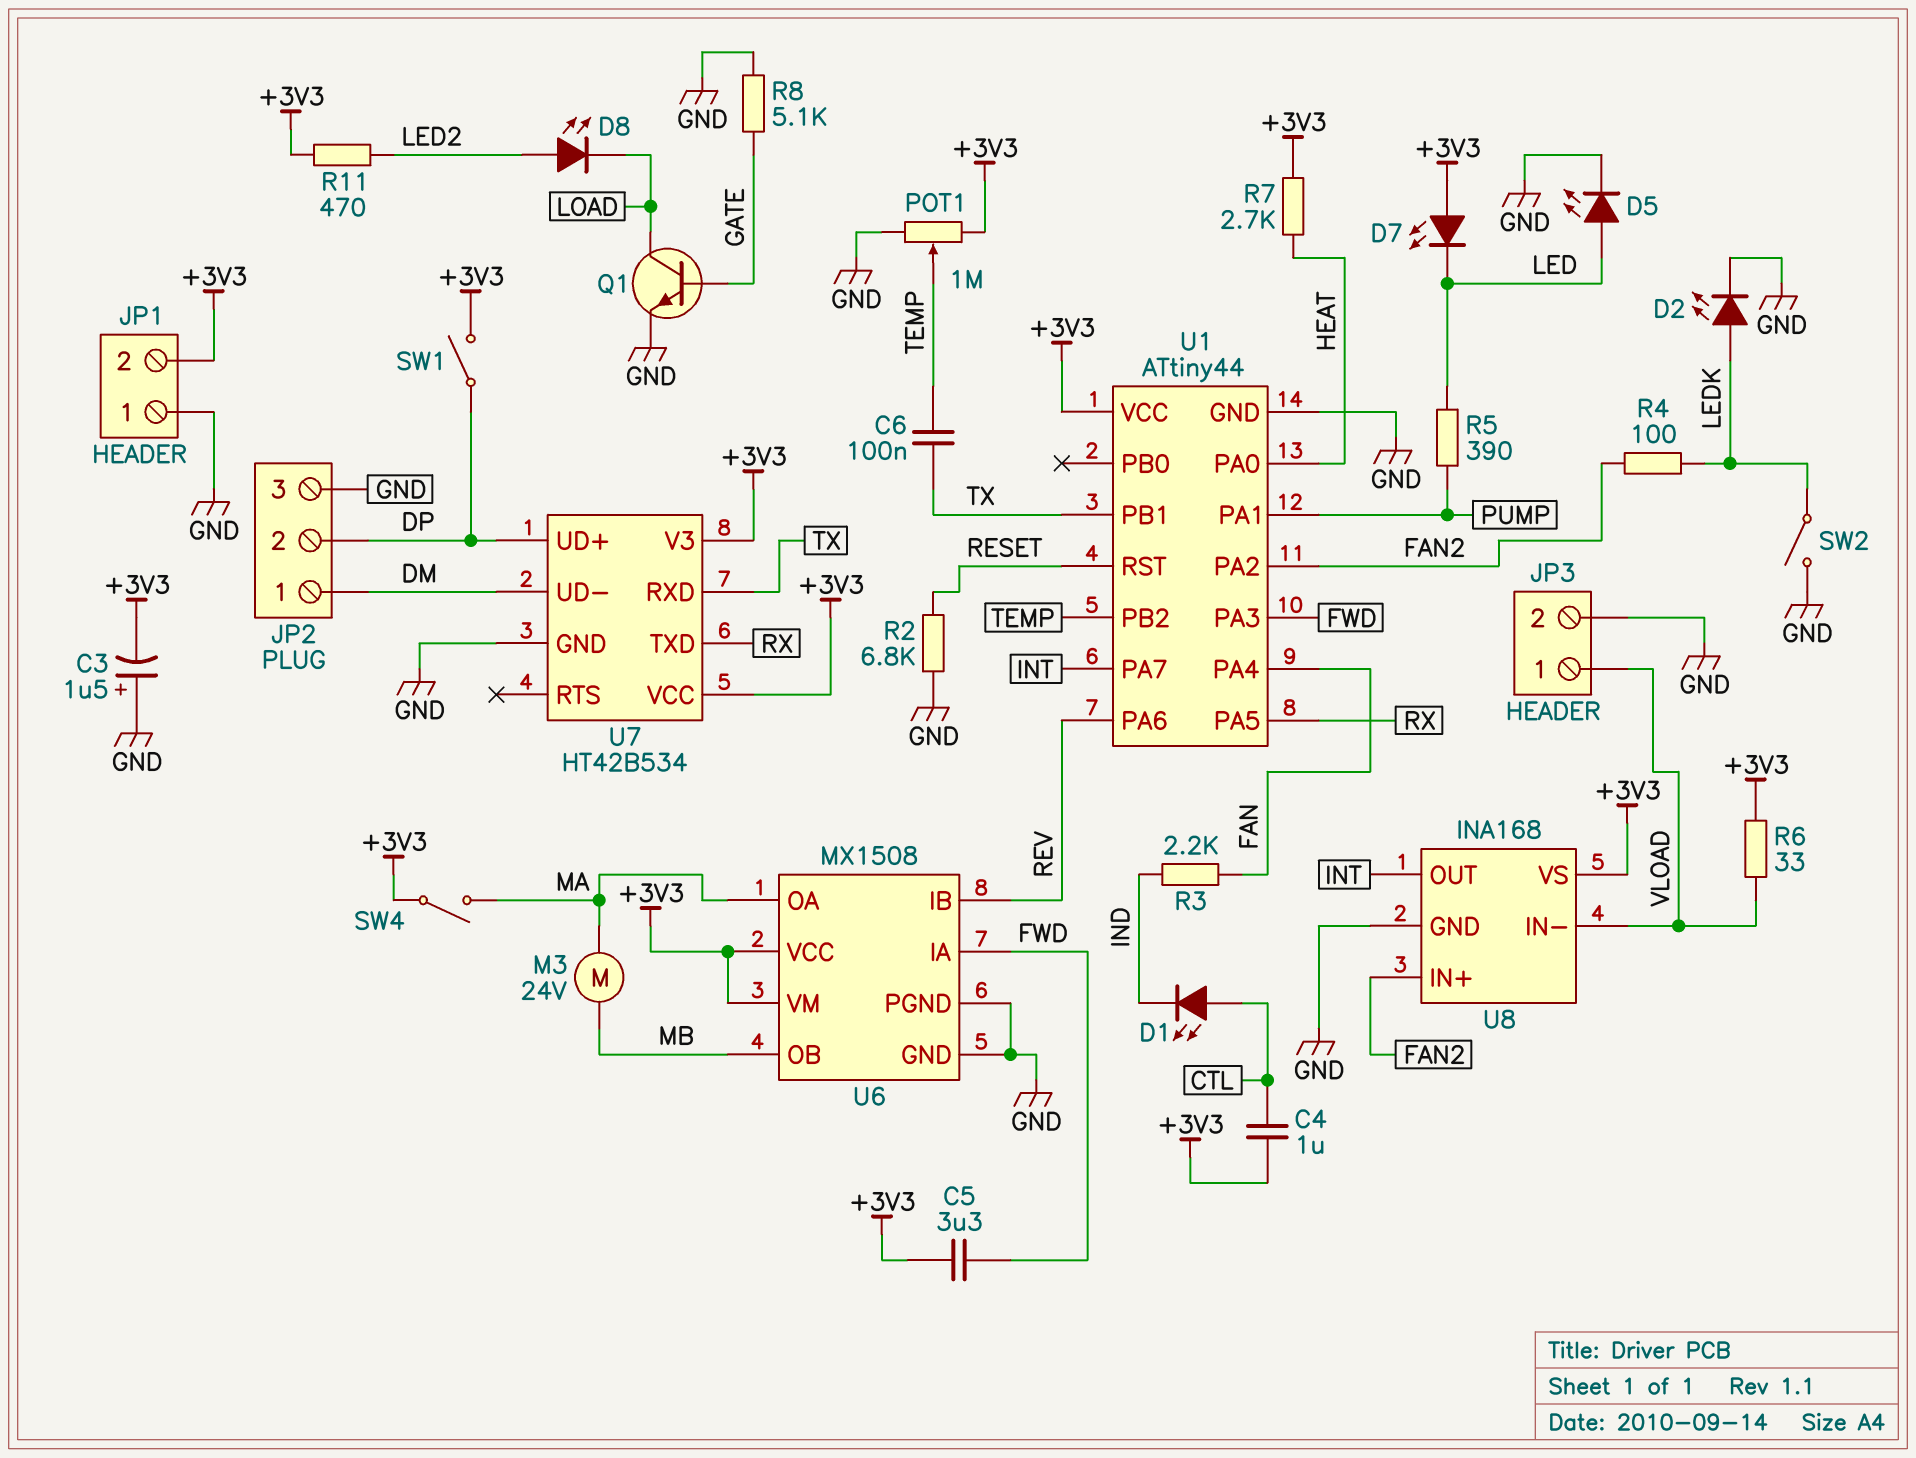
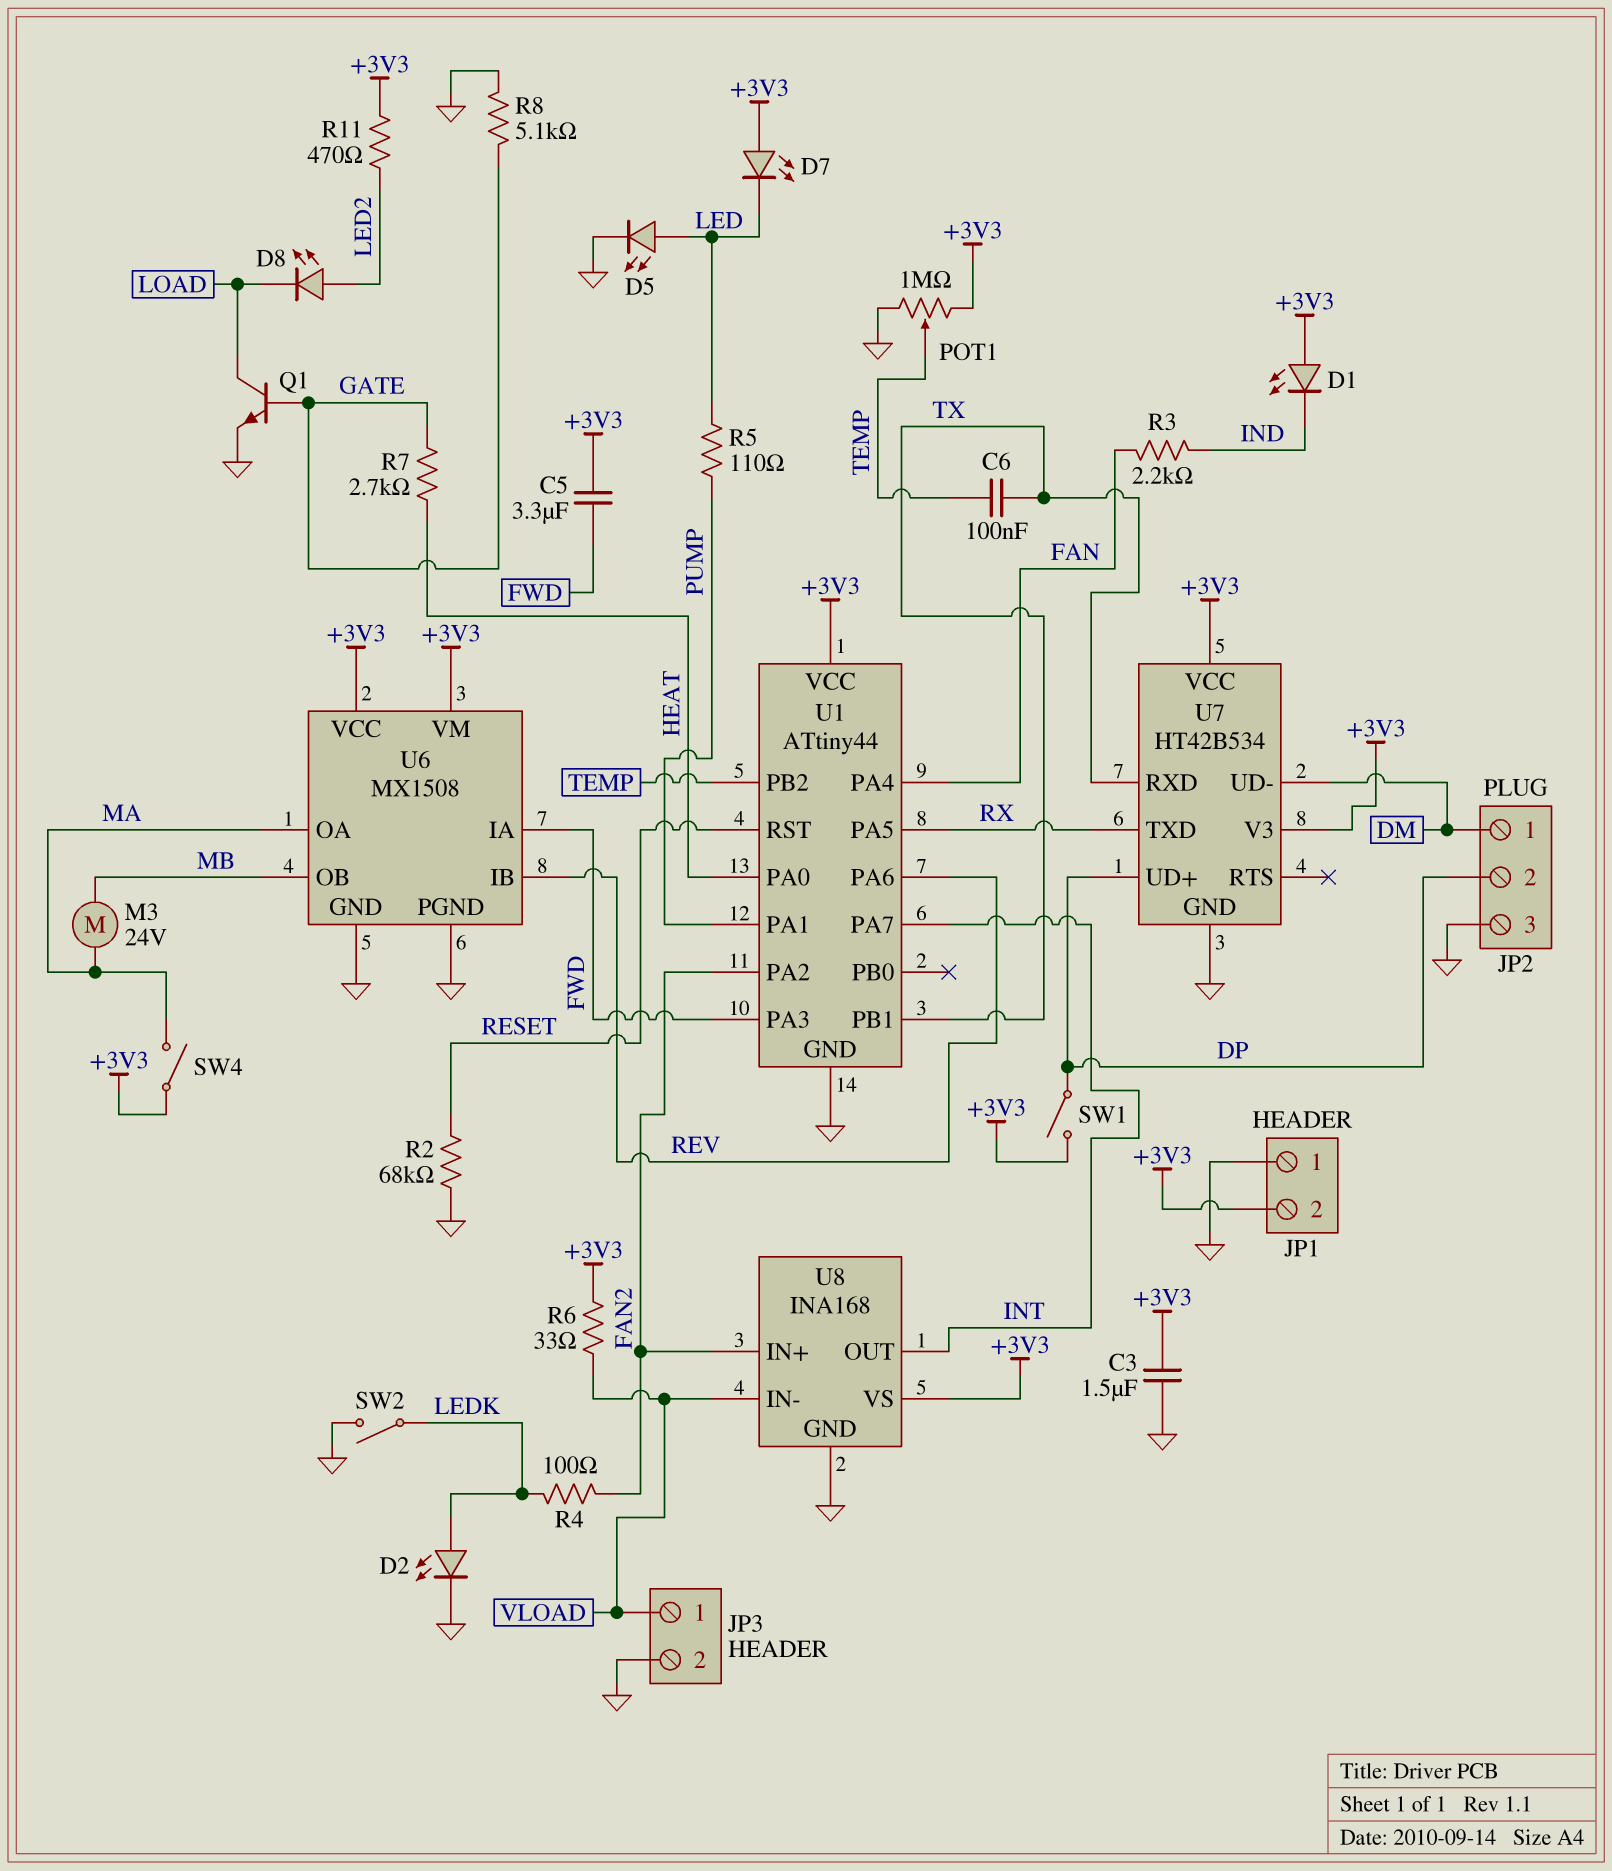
C3: 1.5uF (plus GND, minus +3V3) -> 1.5uF (+3V3, GND)
C4: 1uF (+3V3, CTL) -> none
D1: LED (A CTL, K IND) -> LED (A +3V3, K IND)
R2: 6.8k (GND, RESET) -> 68k (GND, RESET)
R5: 390 (LED, PUMP) -> 110 (LED, PUMP)
R7: 2.7k (+3V3, HEAT) -> 2.7k (GATE, HEAT)

